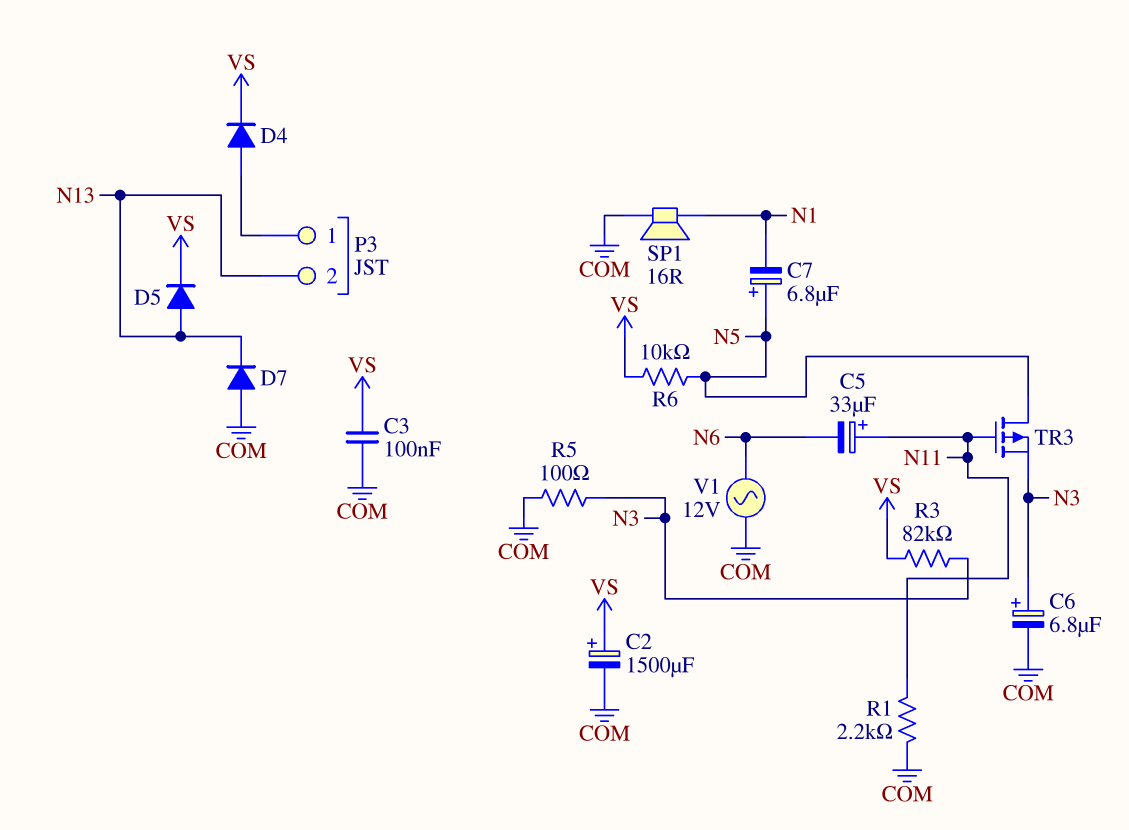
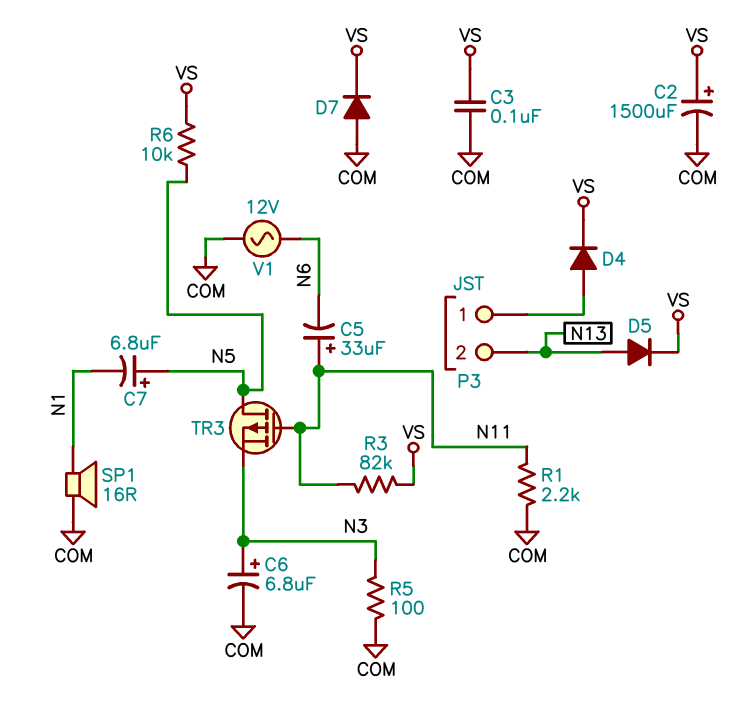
D7: diode (A COM, K N13) -> diode (A COM, K VS)
R3: 82k (N3, VS) -> 82k (N11, VS)

